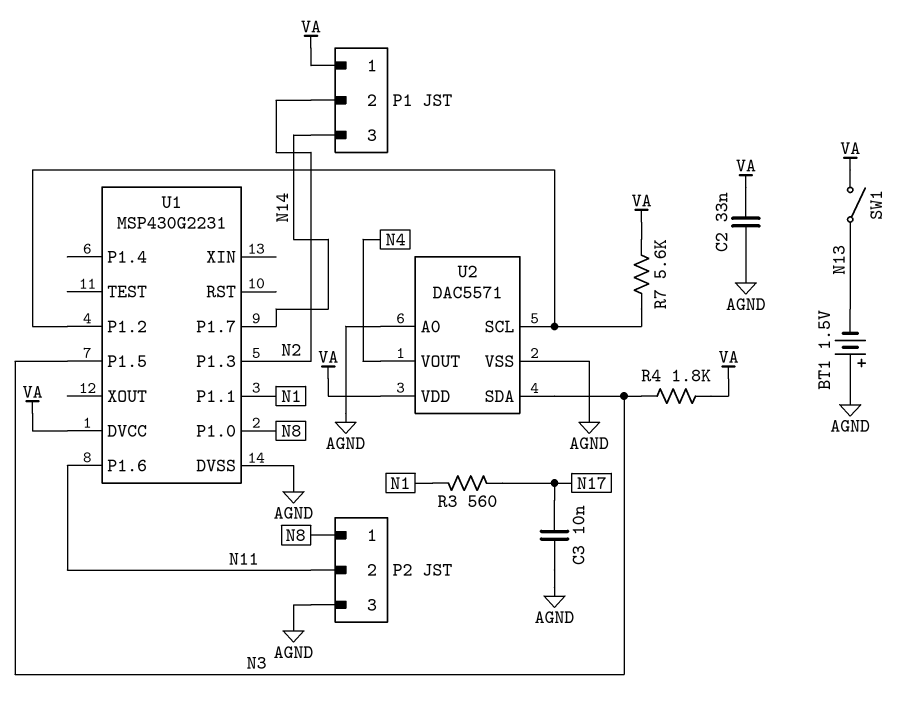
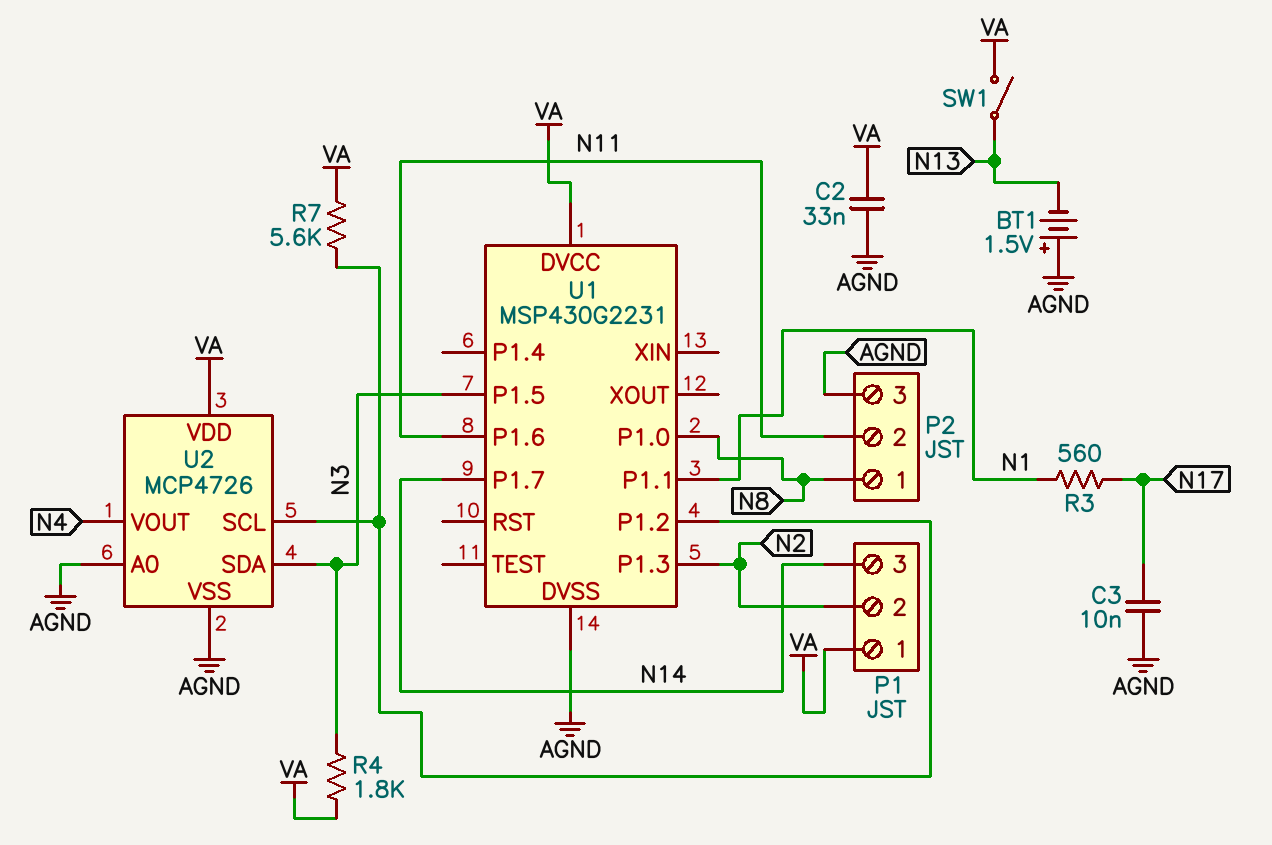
U2: DAC5571 -> MCP4726

